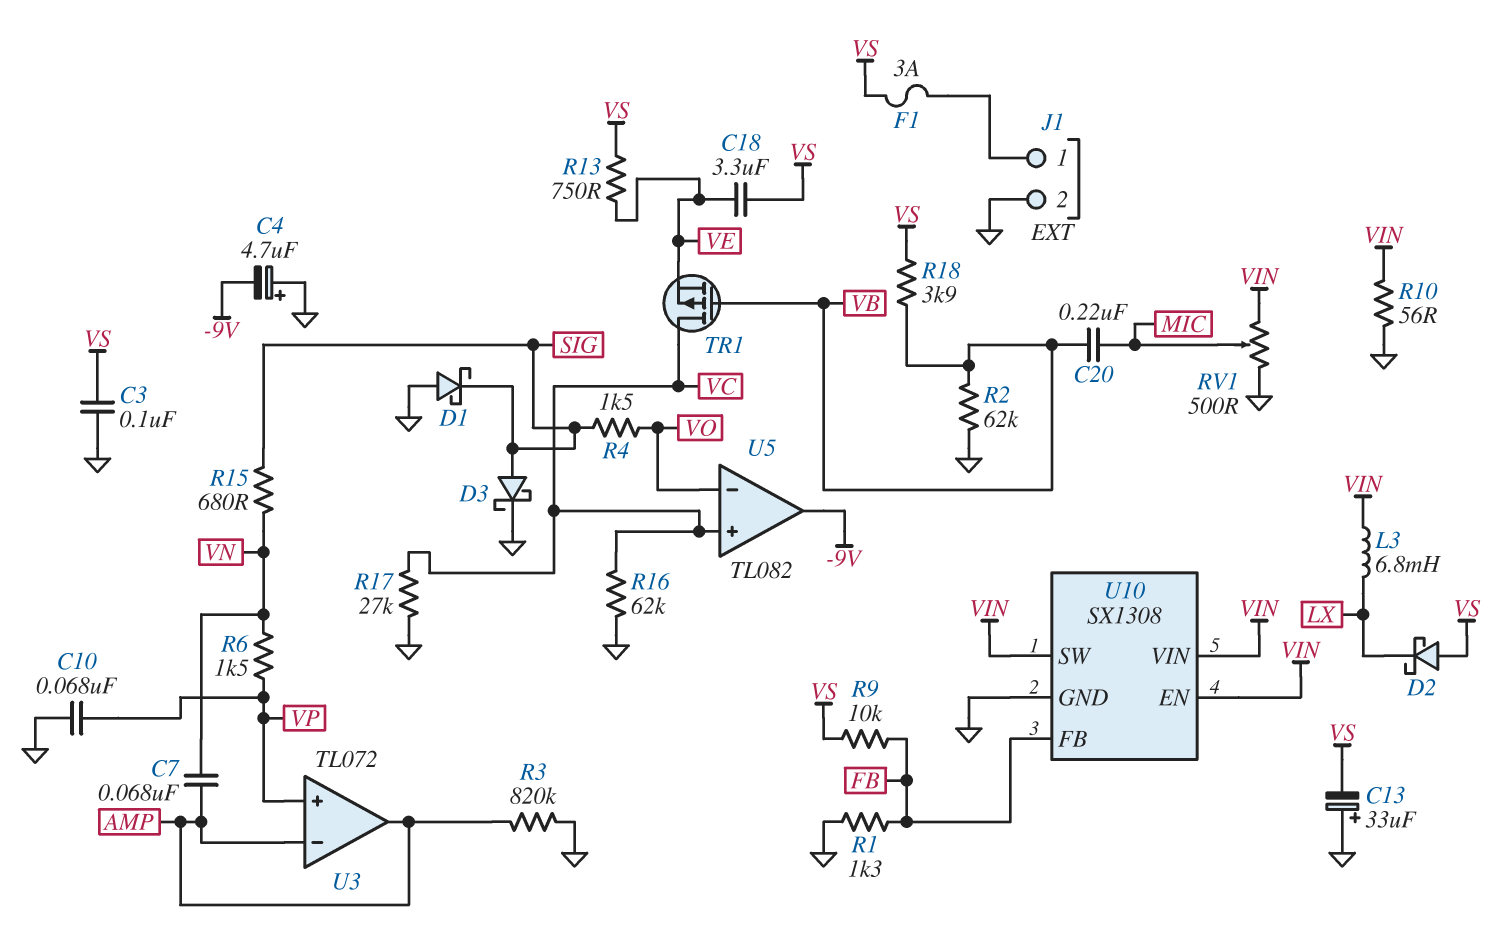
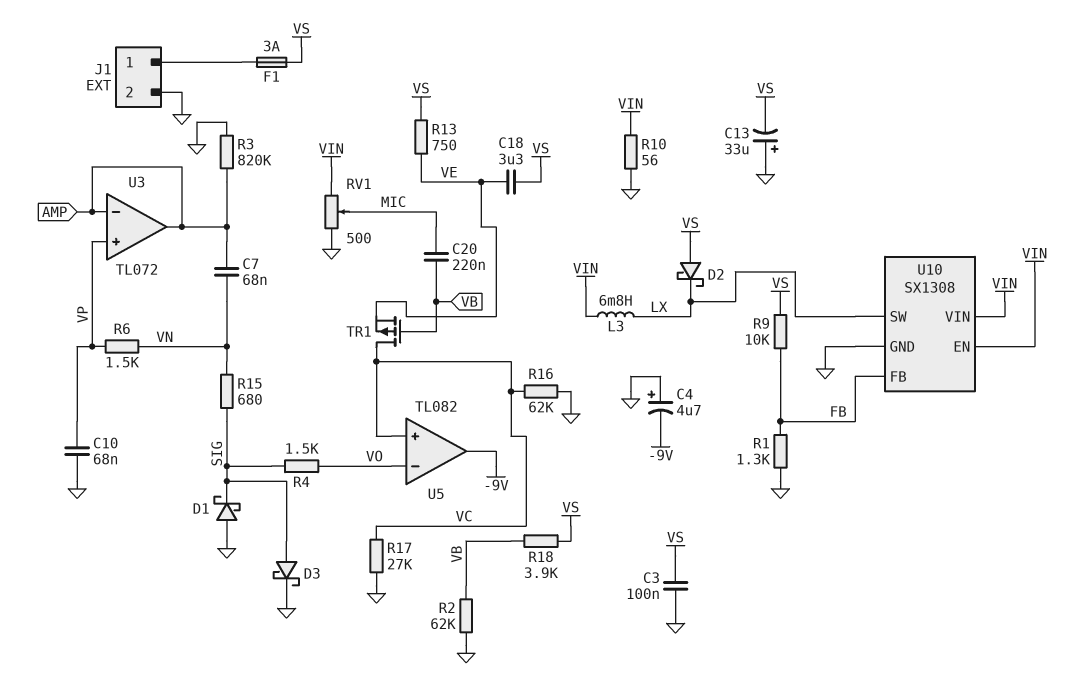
U10 pin SW: VIN -> LX

